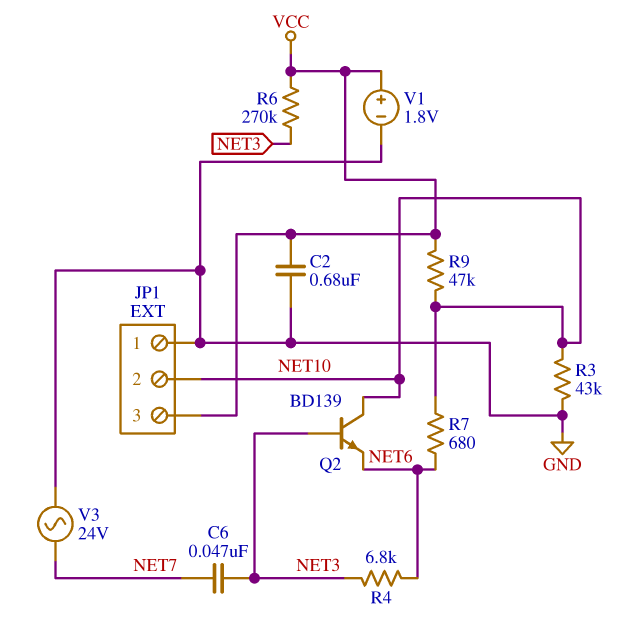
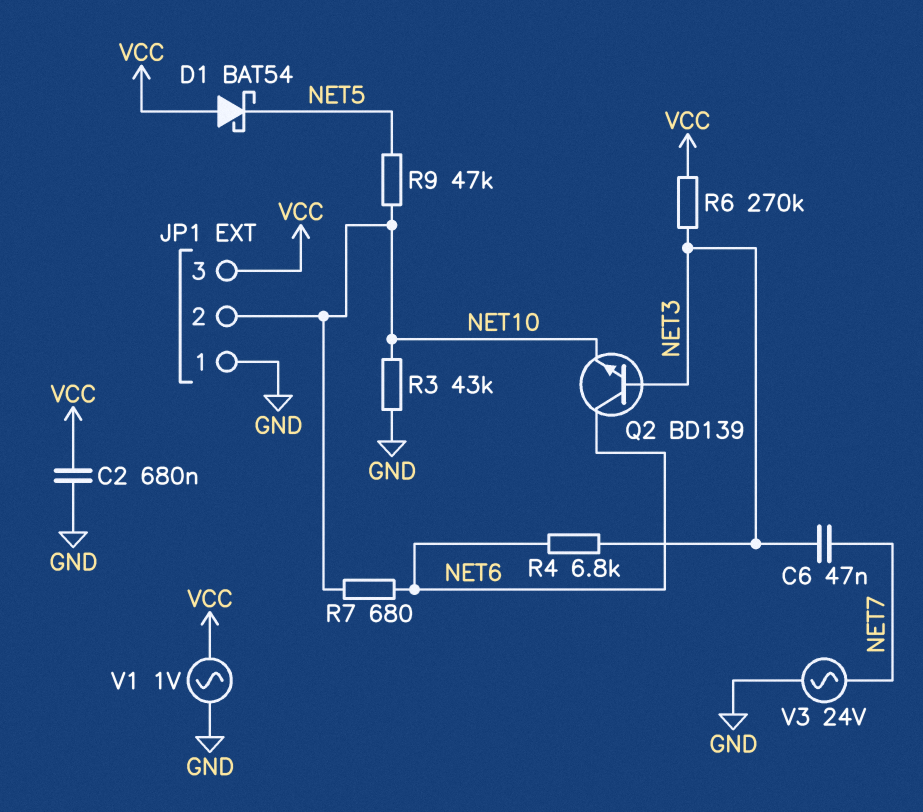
D1: none -> schottky BAT54 (A VCC, K NET5)
Q2: NPN BD139 (B NET3, C NET10, E NET6) -> NPN BD139 (B NET3, C NET6, E NET10)
R9: 47k (NET10, VCC) -> 47k (NET5, NET10)
V1: 1.8V (plus VCC, minus GND) -> AC 1V (GND, VCC)

